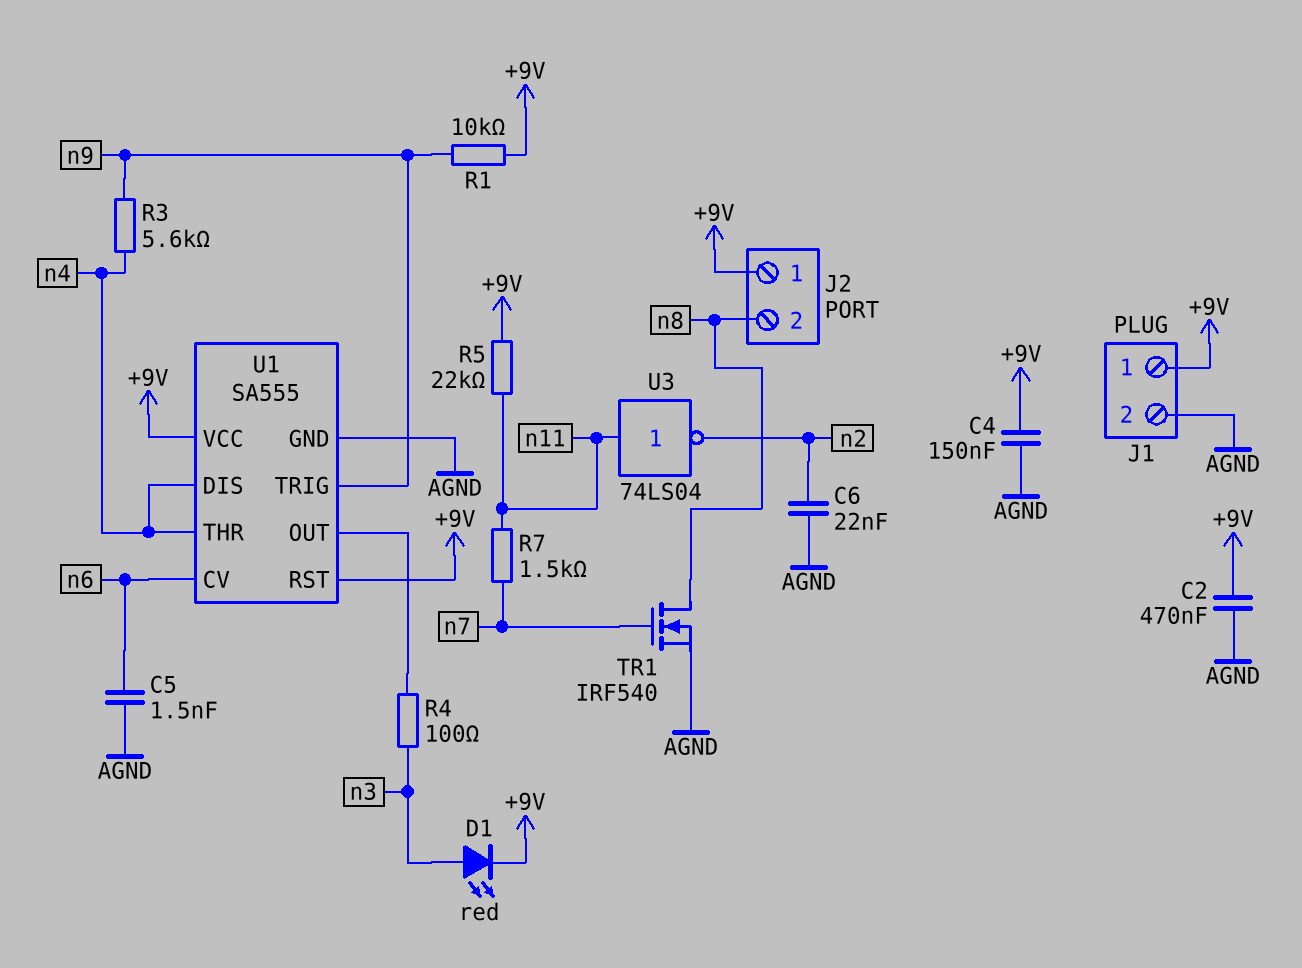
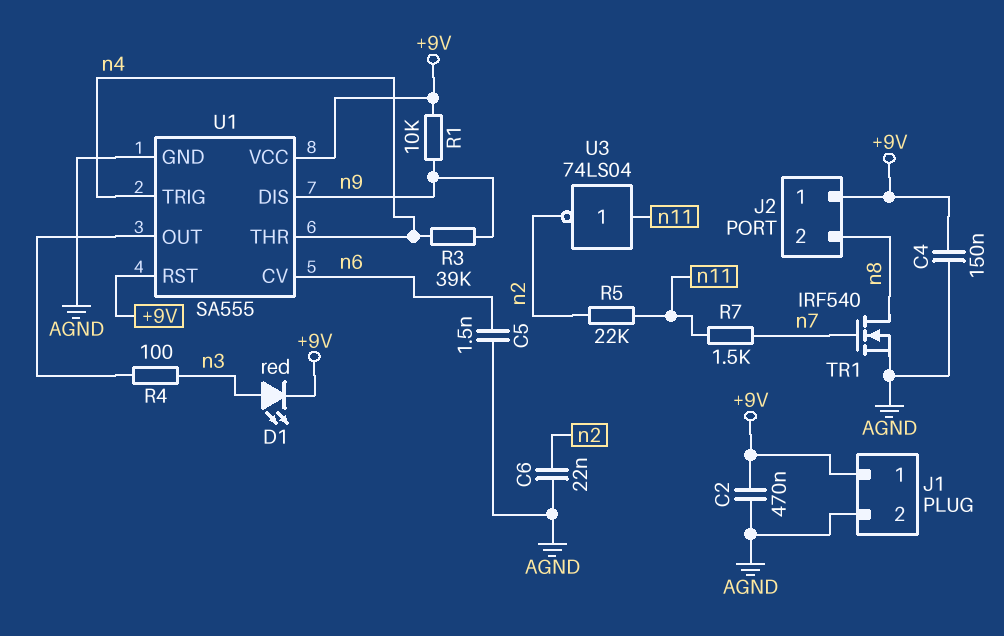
R3: 5.6k (n4, n9) -> 39k (n4, n9)
R5: 22k (+9V, n11) -> 22k (n2, n11)
U1 pin DIS: n4 -> n9
U1 pin TRIG: n9 -> n4

